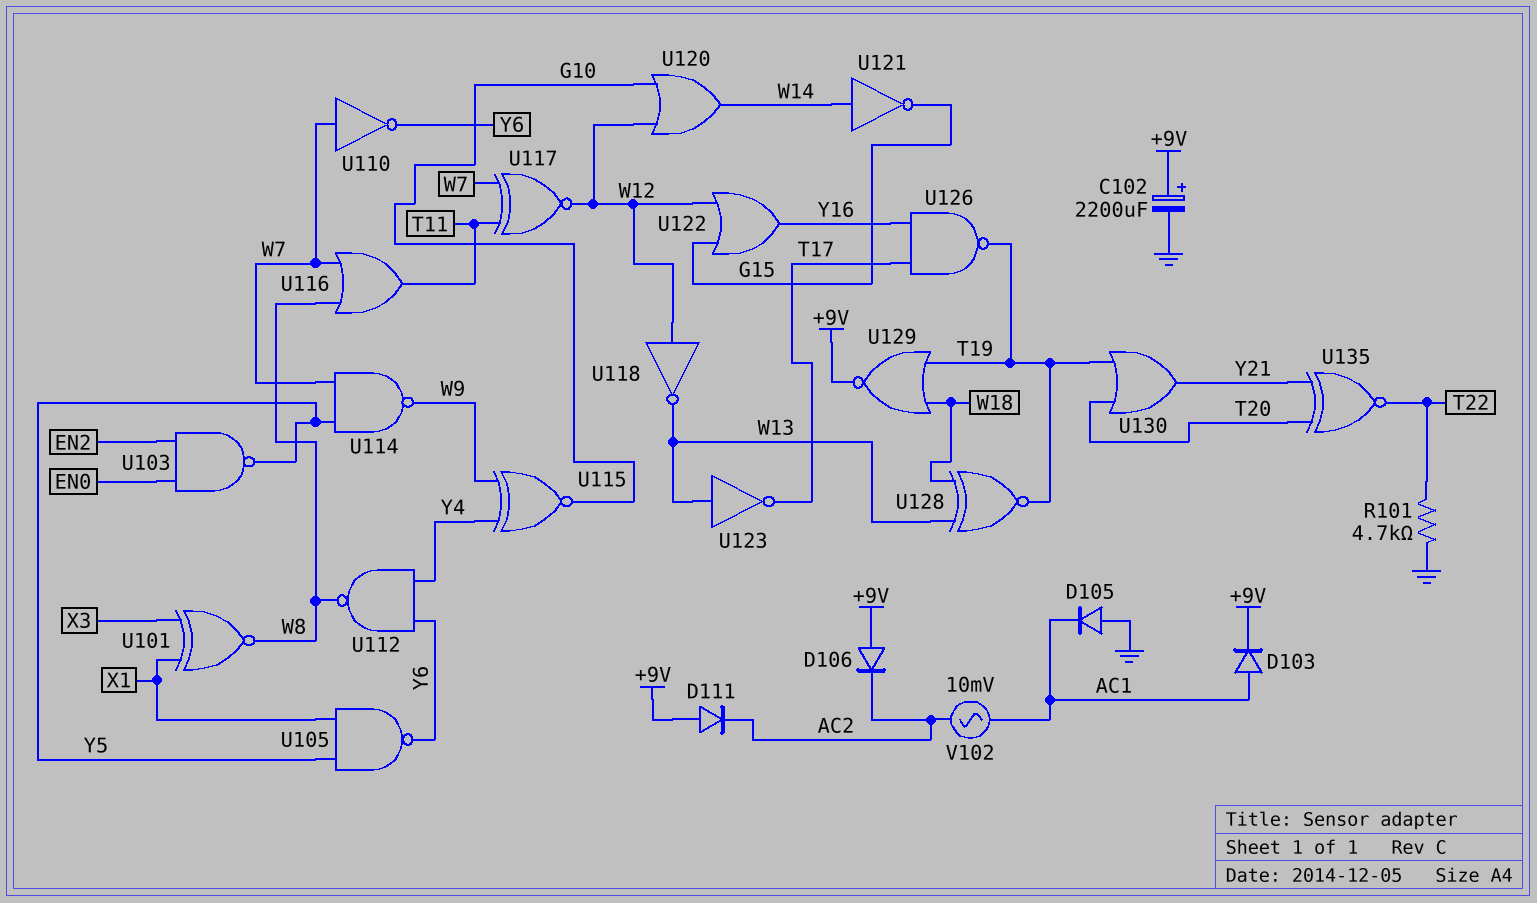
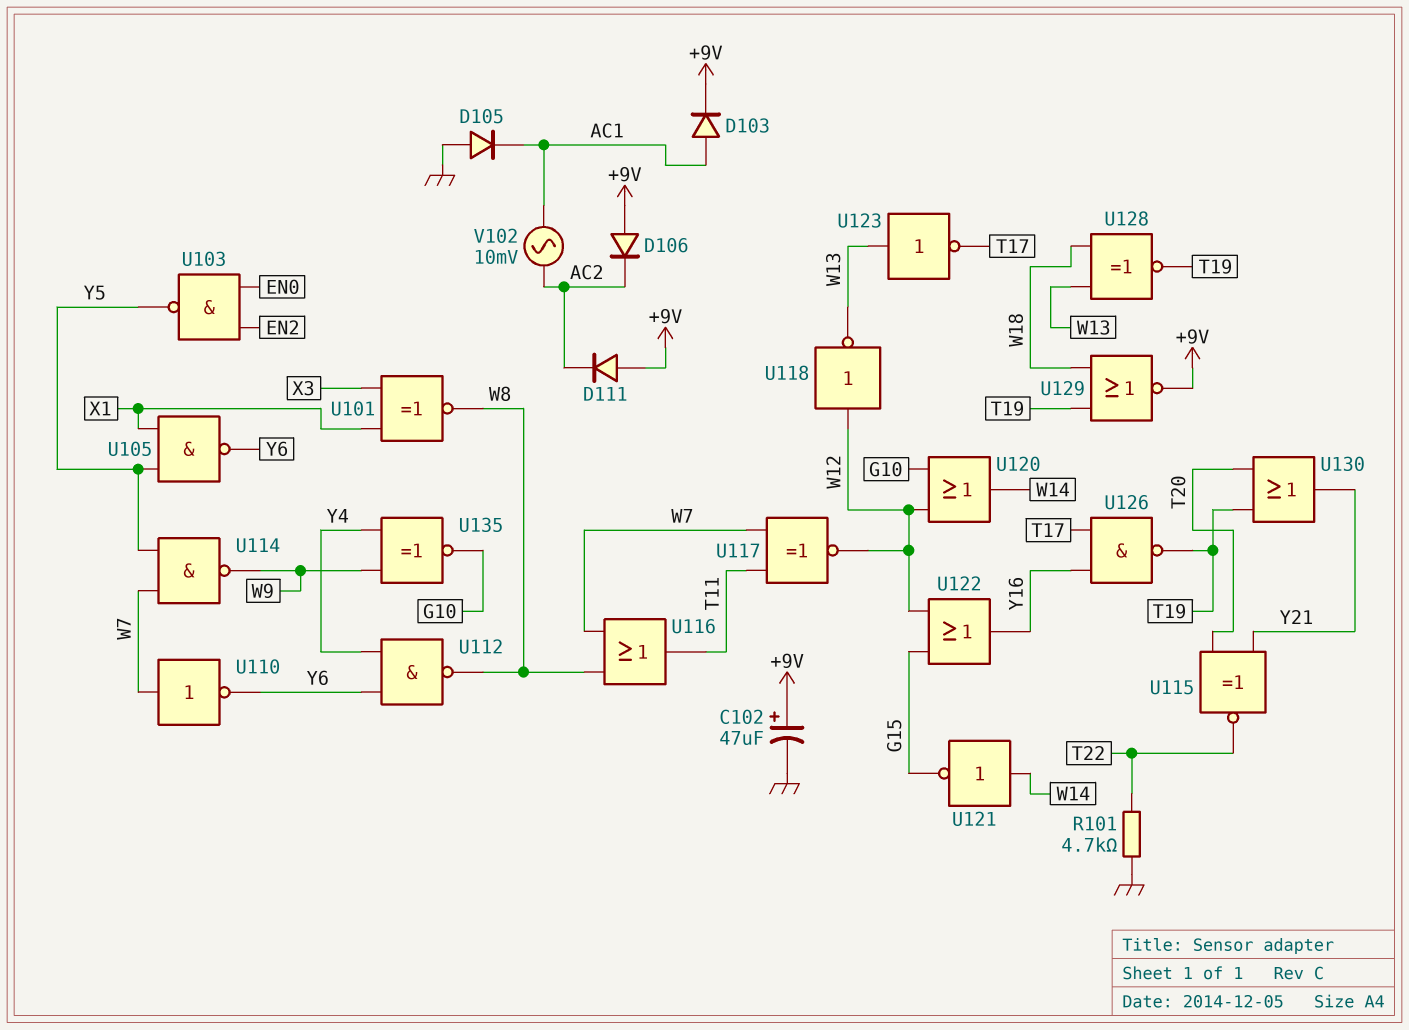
C102: 2200uF (plus +9V, minus GND) -> 47uF (plus +9V, minus GND)
U115: XNOR (in W9, in Y4, out G10) -> XNOR (in T20, in Y21, out T22)
U135: XNOR (in T20, in Y21, out T22) -> XNOR (in W9, in Y4, out G10)

